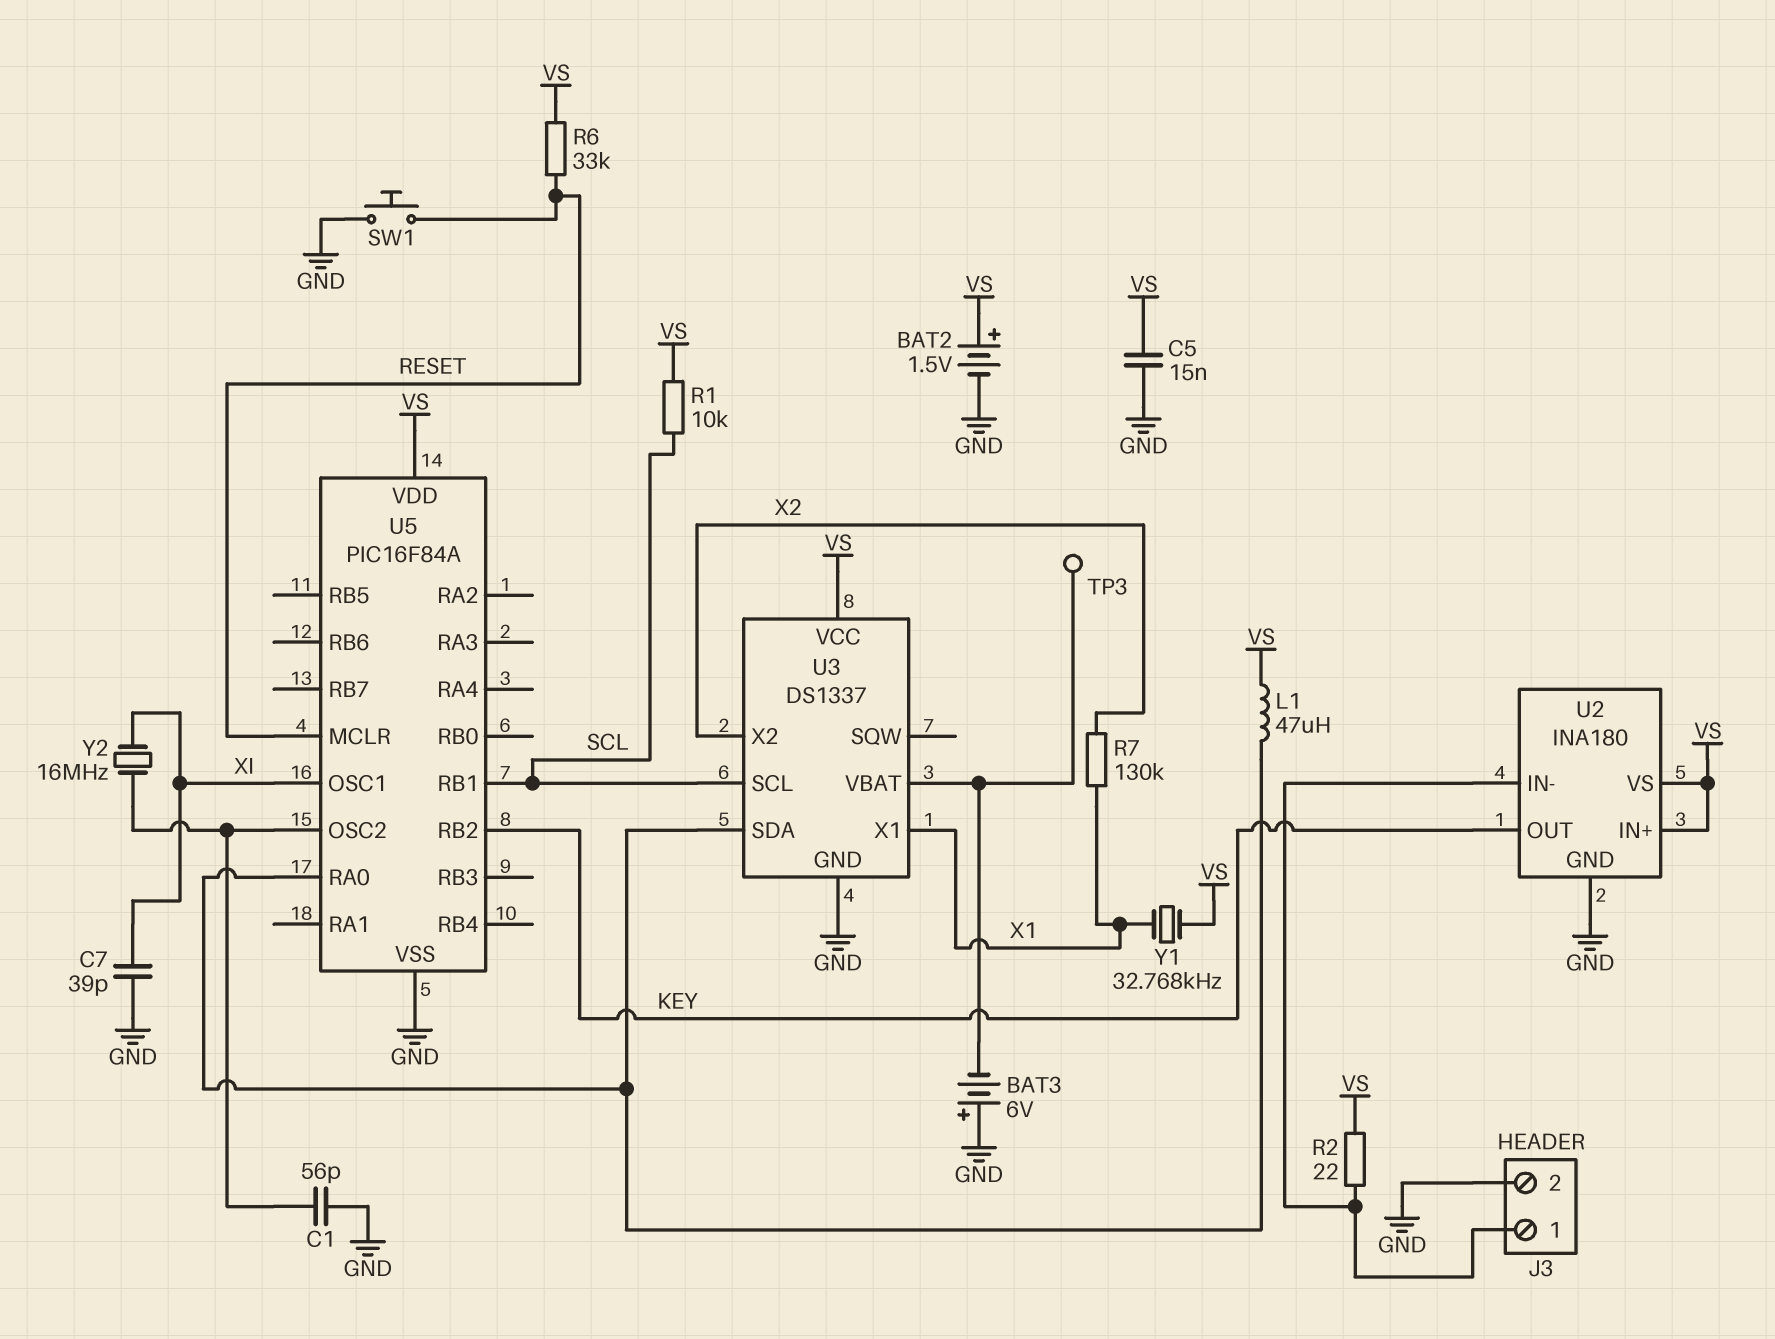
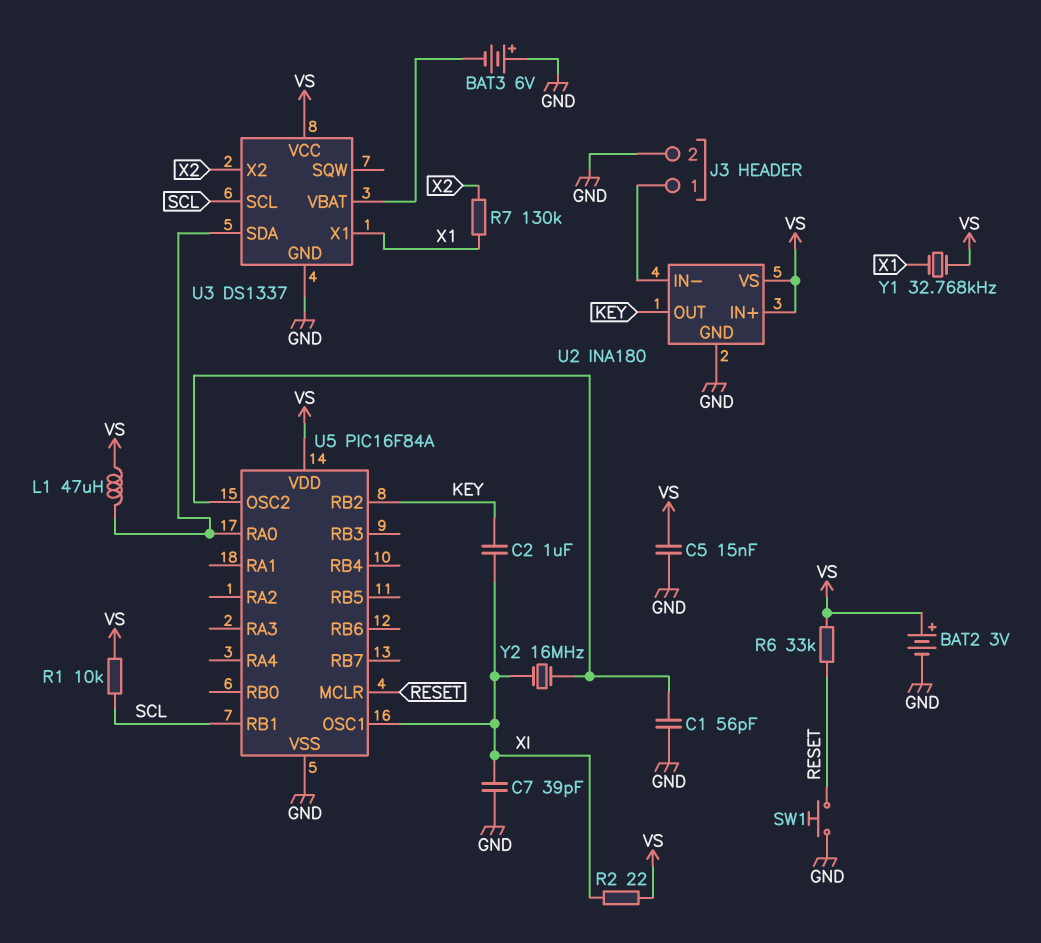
BAT2: 1.5V (plus VS, minus GND) -> 3V (plus VS, minus GND)
C2: none -> 1uF (KEY, XI)
R2: 22 (J3/1, VS) -> 22 (VS, XI)
TP3: test point (U3/VBAT) -> none

